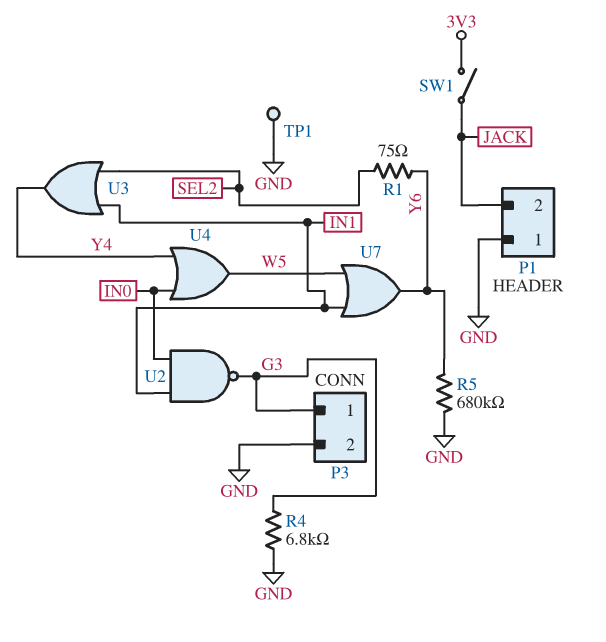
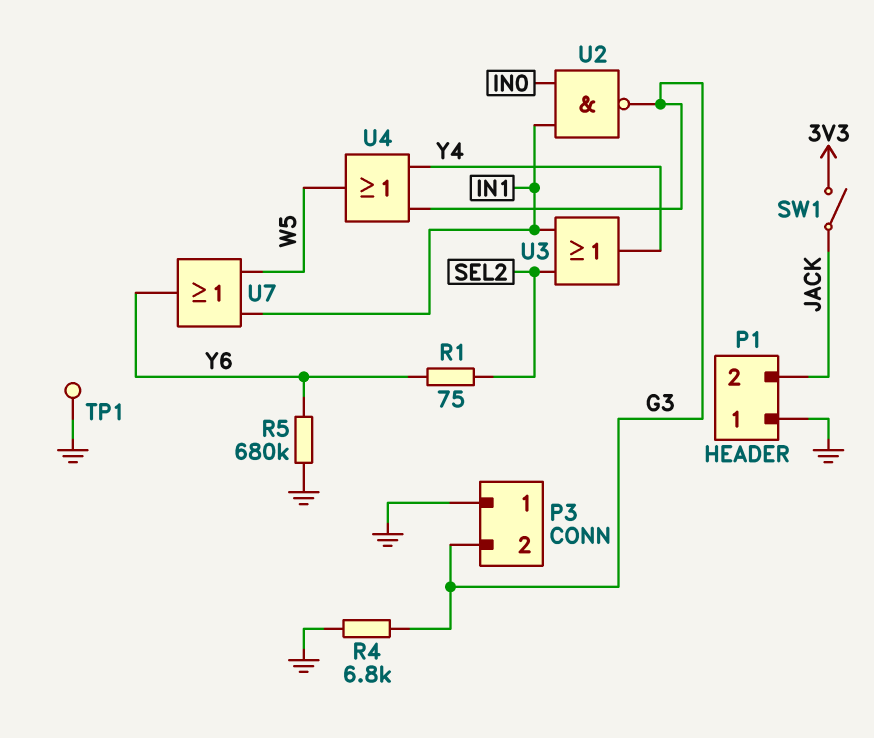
P3 pin 1: G3 -> GND
P3 pin 2: GND -> G3
U4: OR (in IN0, in Y4, out W5) -> OR (in G3, in Y4, out W5)

